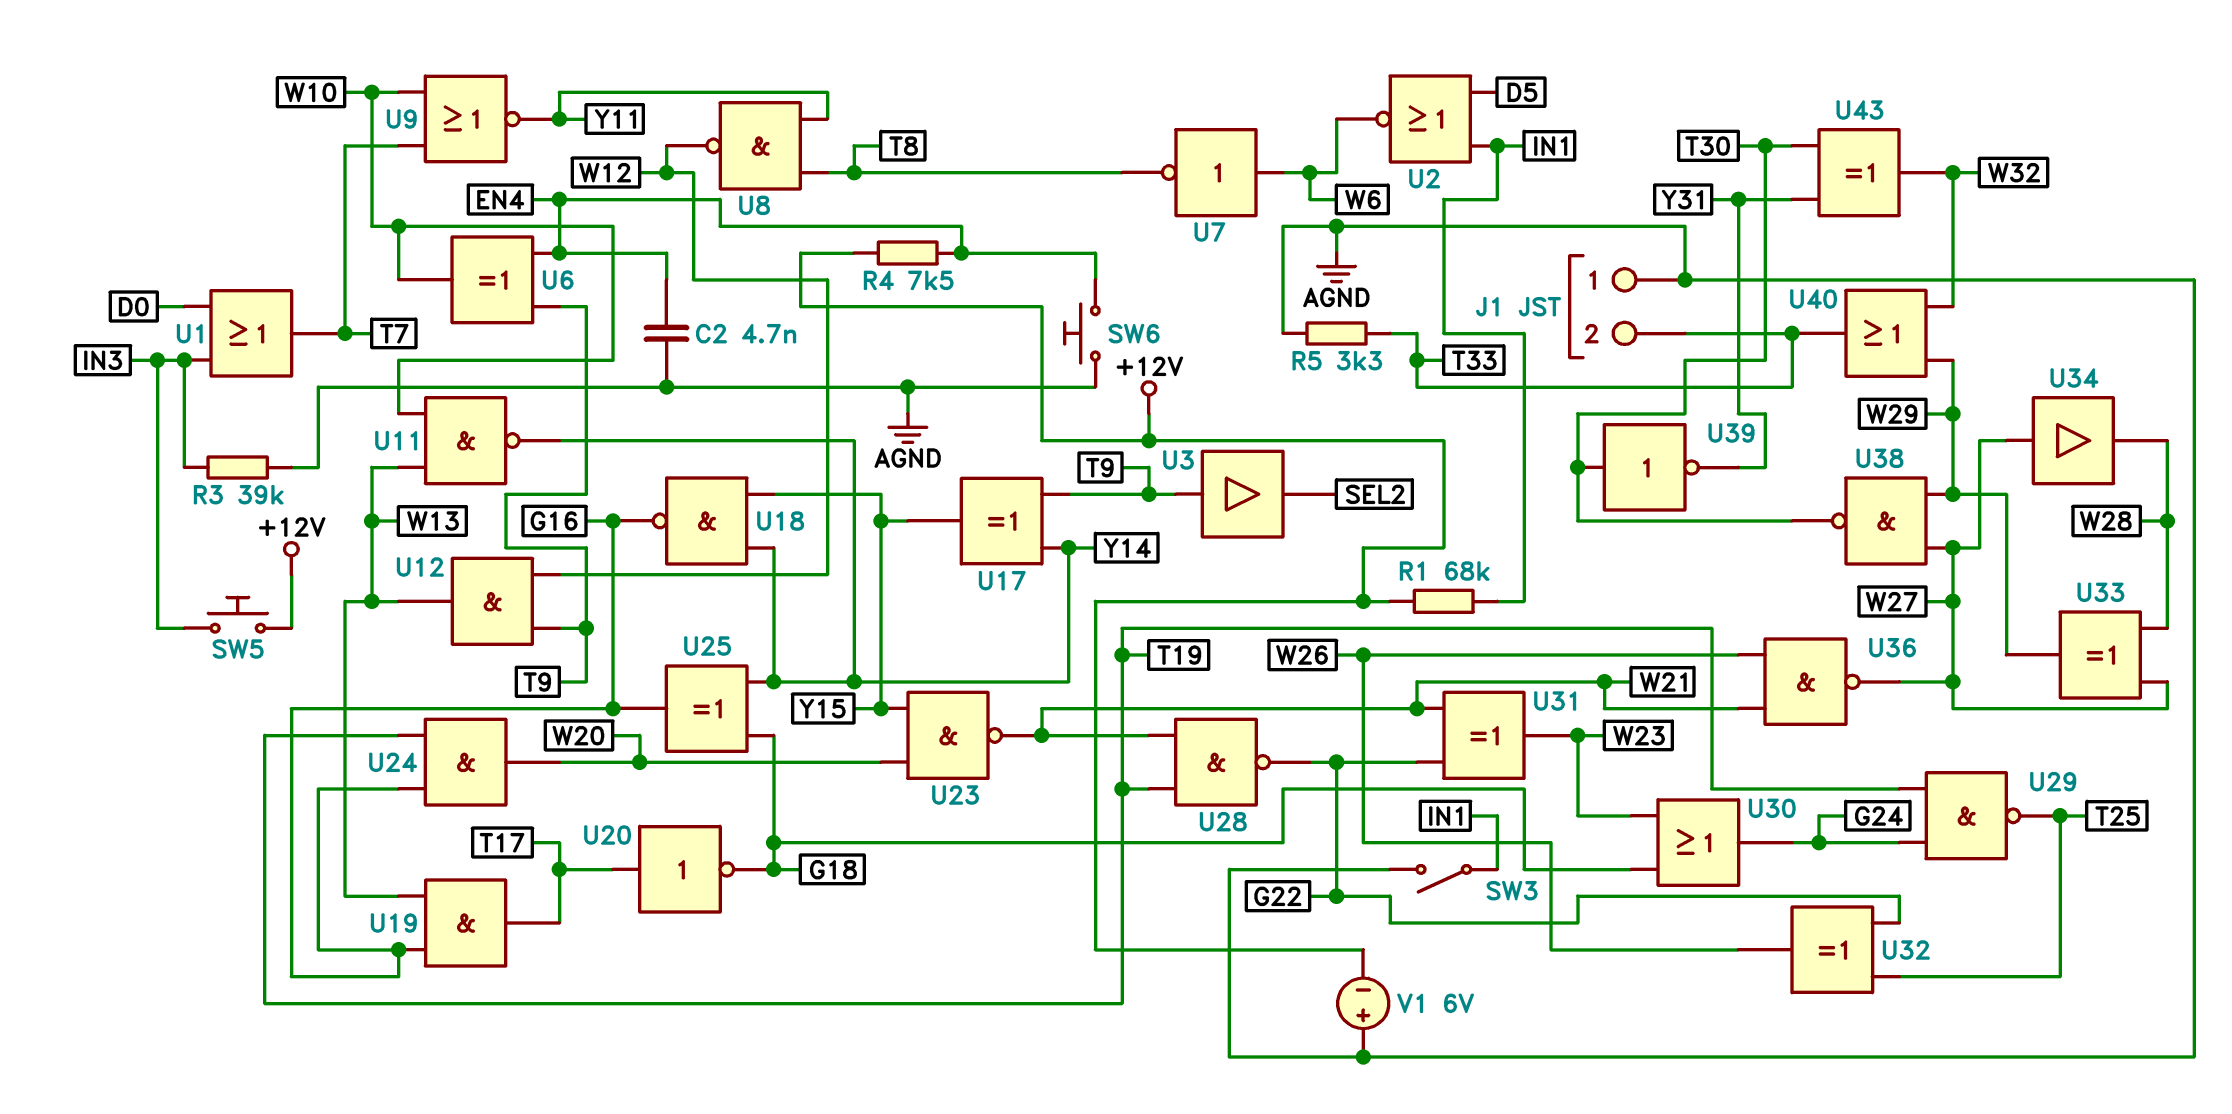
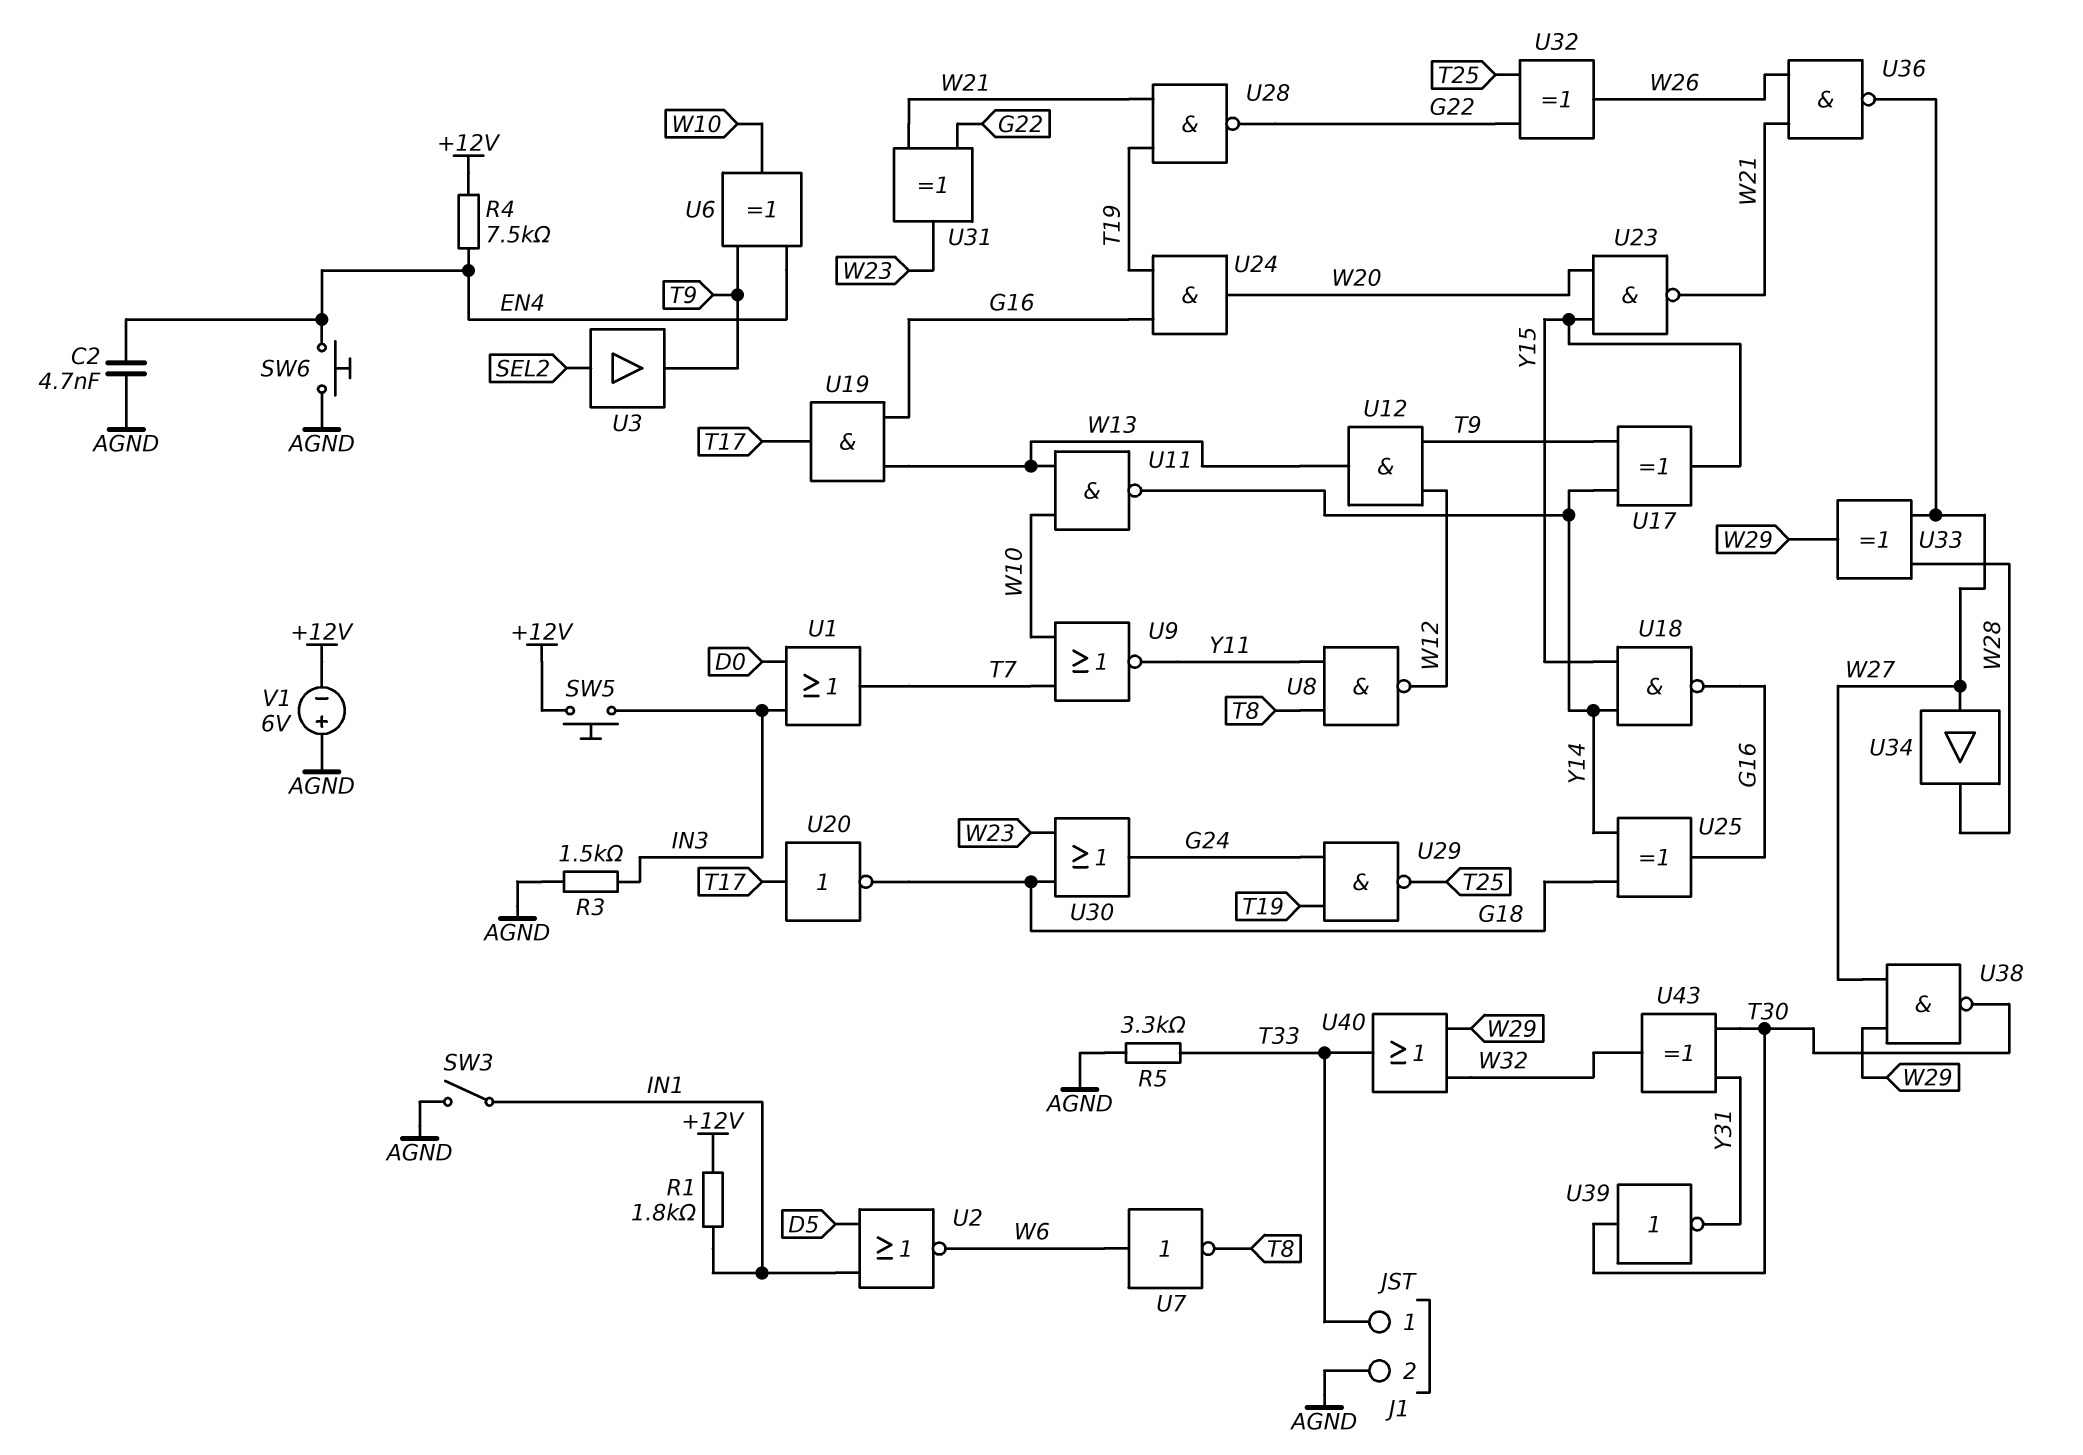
J1 pin 1: AGND -> T33
J1 pin 2: T33 -> AGND
R1: 68k (+12V, IN1) -> 1.8k (+12V, IN1)
R3: 39k (AGND, IN3) -> 1.5k (AGND, IN3)
U3: buffer (in T9, out SEL2) -> buffer (in SEL2, out T9)

